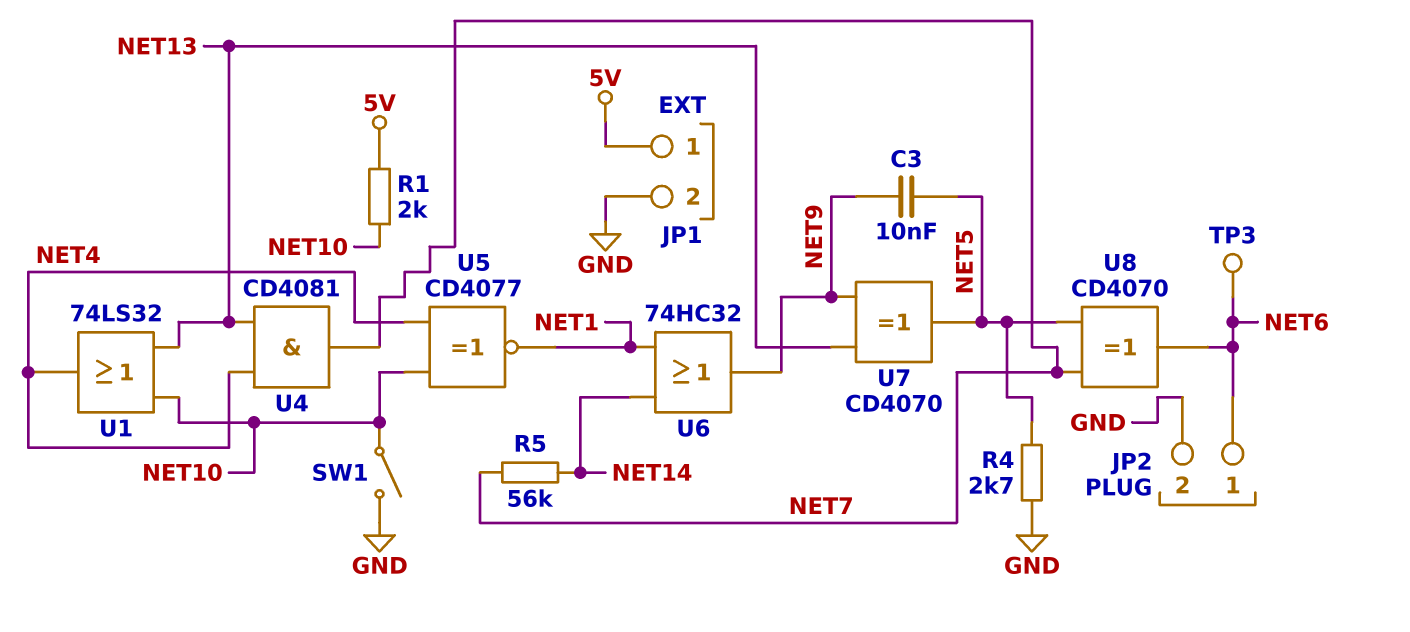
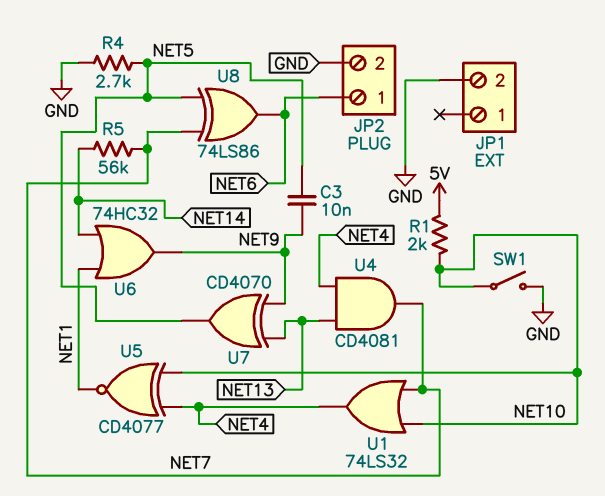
JP1 pin 1: 5V -> none
TP3: test point (NET6) -> none
U1: OR 74LS32 (in NET10, in NET13, out NET4) -> OR 74LS32 (in NET7, in NET10, out NET4)
U8: XOR CD4070 (in NET5, in NET7, out NET6) -> XOR 74LS86 (in NET5, in NET7, out NET6)

